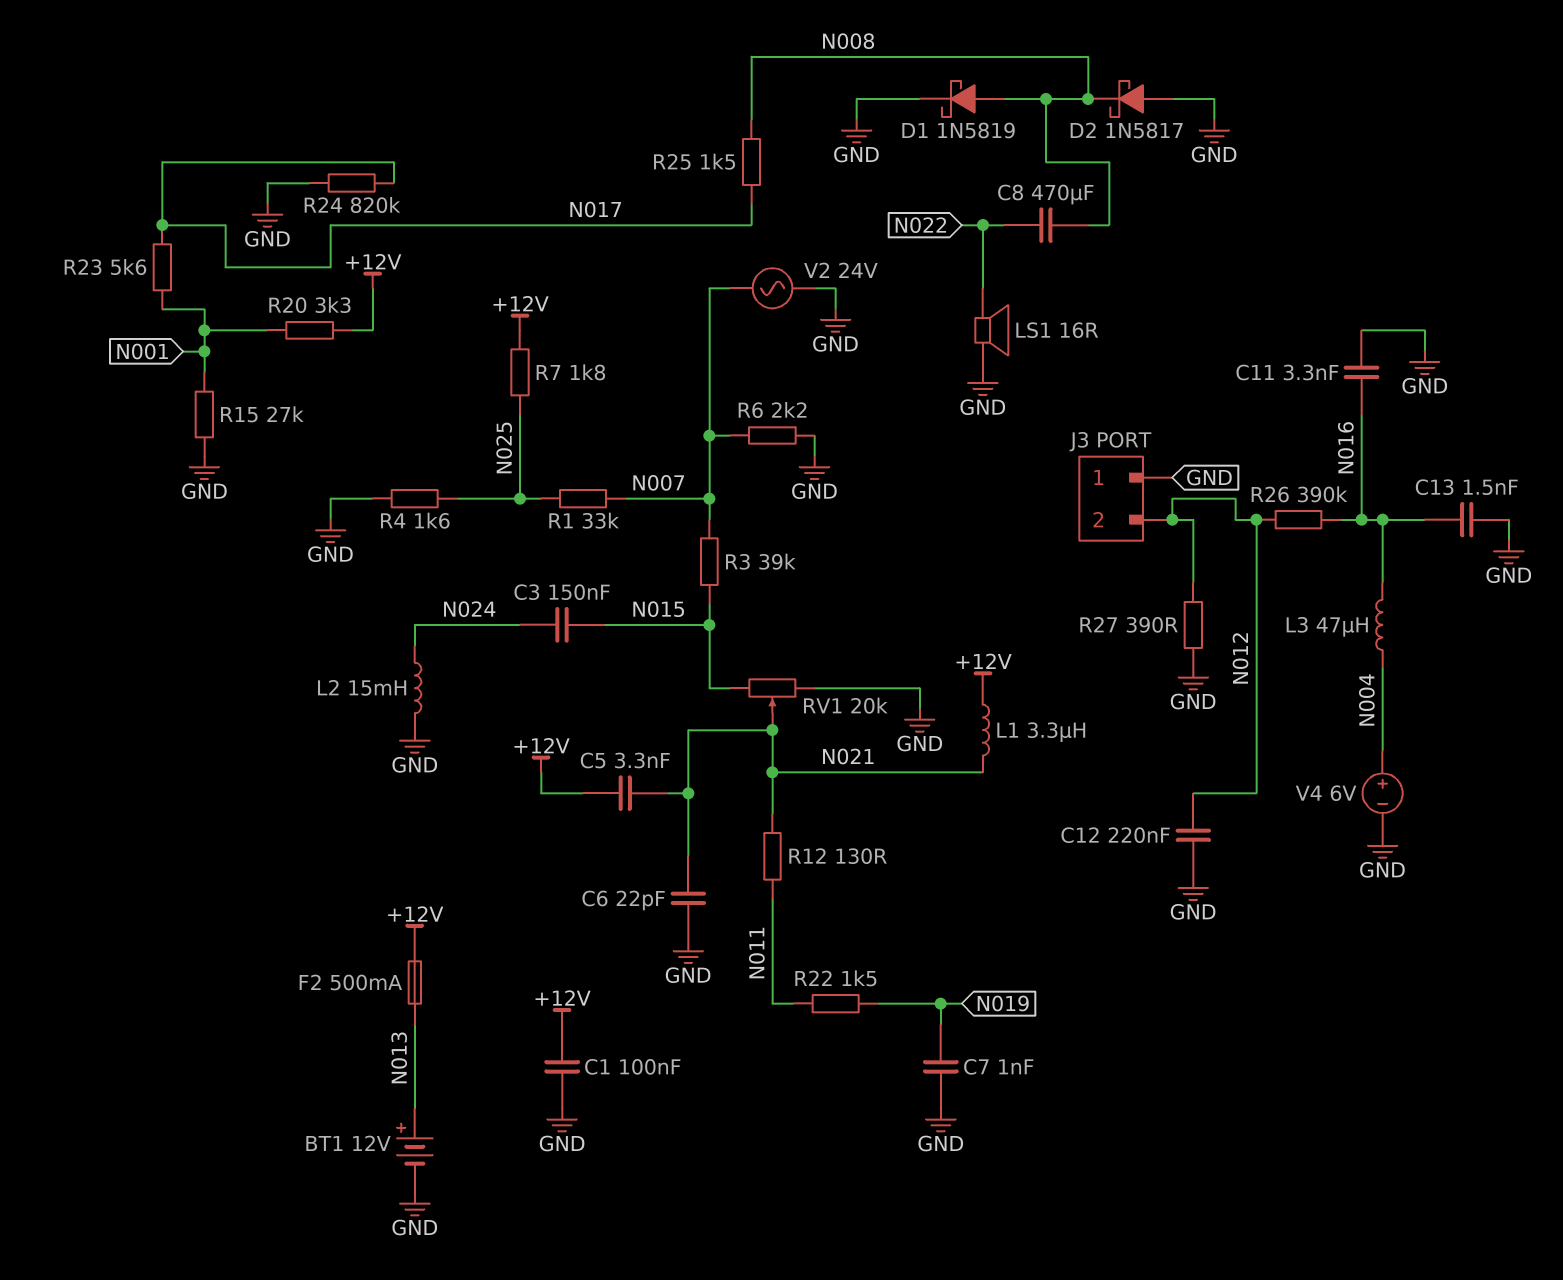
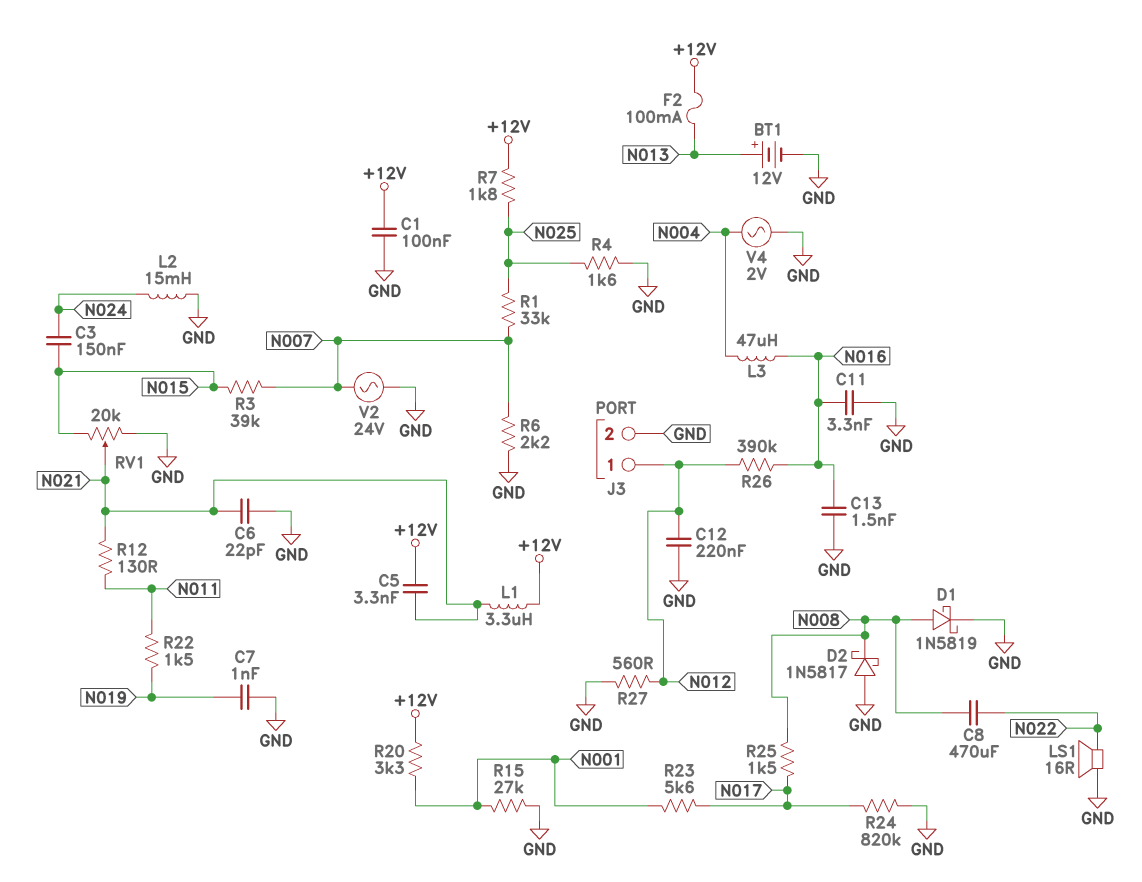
F2: 500mA (+12V, N013) -> 100mA (+12V, N013)
J3 pin 1: GND -> N012
J3 pin 2: N012 -> GND
R27: 390 (GND, N012) -> 560 (GND, N012)
V4: 6V (plus N004, minus GND) -> AC 2V (GND, N004)

